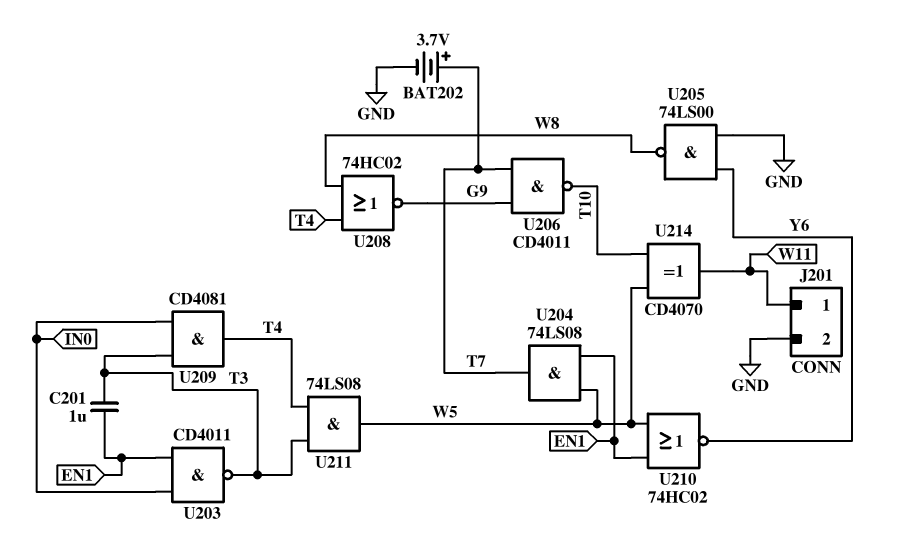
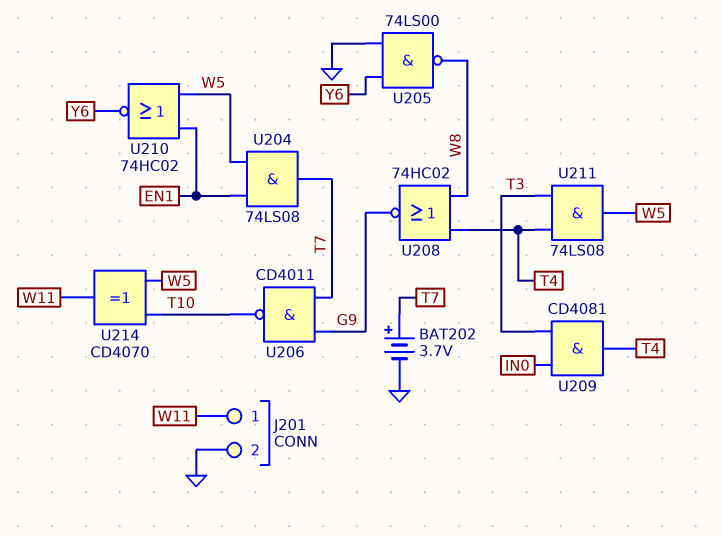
C201: 1uF (EN1, T3) -> none
U203: NAND CD4011 (in EN1, in IN0, out T3) -> none

